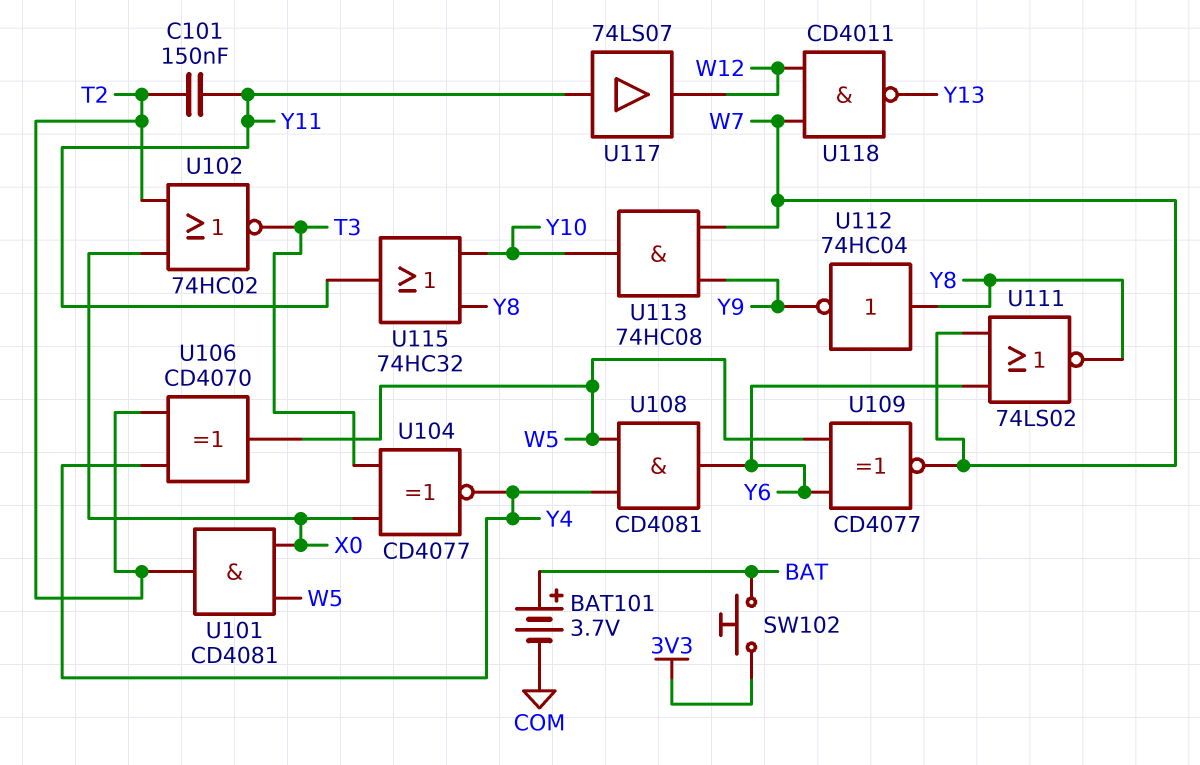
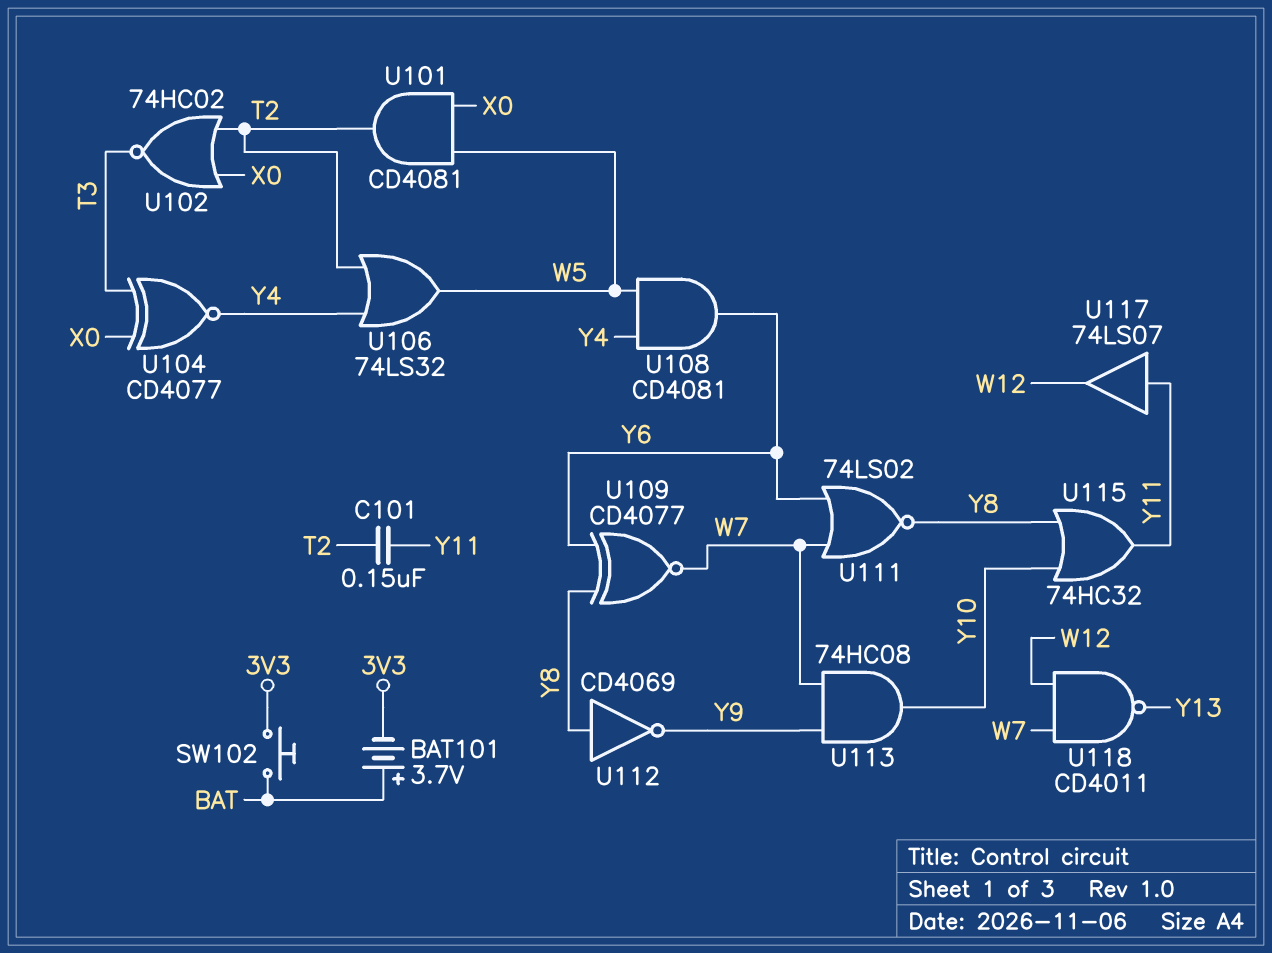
BAT101: 3.7V (plus BAT, minus COM) -> 3.7V (plus BAT, minus 3V3)
U106: XOR CD4070 (in T2, in Y4, out W5) -> OR 74LS32 (in T2, in Y4, out W5)
U109: XNOR CD4077 (in W5, in Y6, out W7) -> XNOR CD4077 (in Y6, in Y8, out W7)
U112: NOT 74HC04 (in Y8, out Y9) -> NOT CD4069 (in Y8, out Y9)

